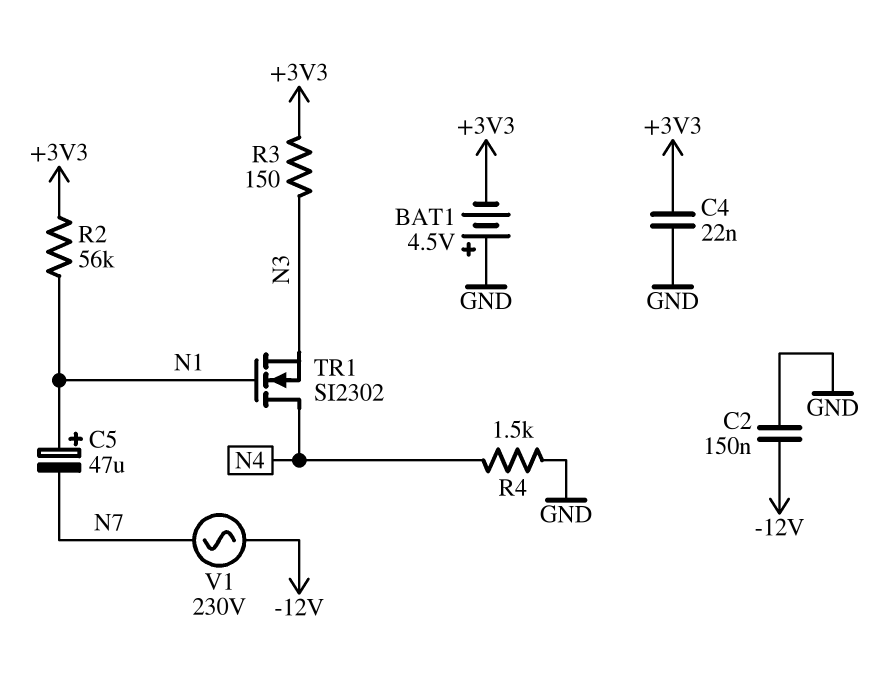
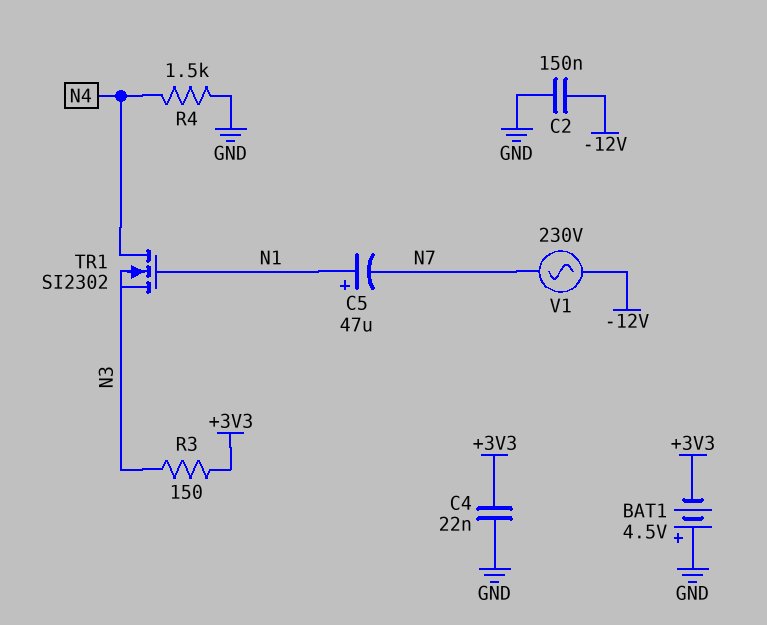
R2: 56k (+3V3, N1) -> none

